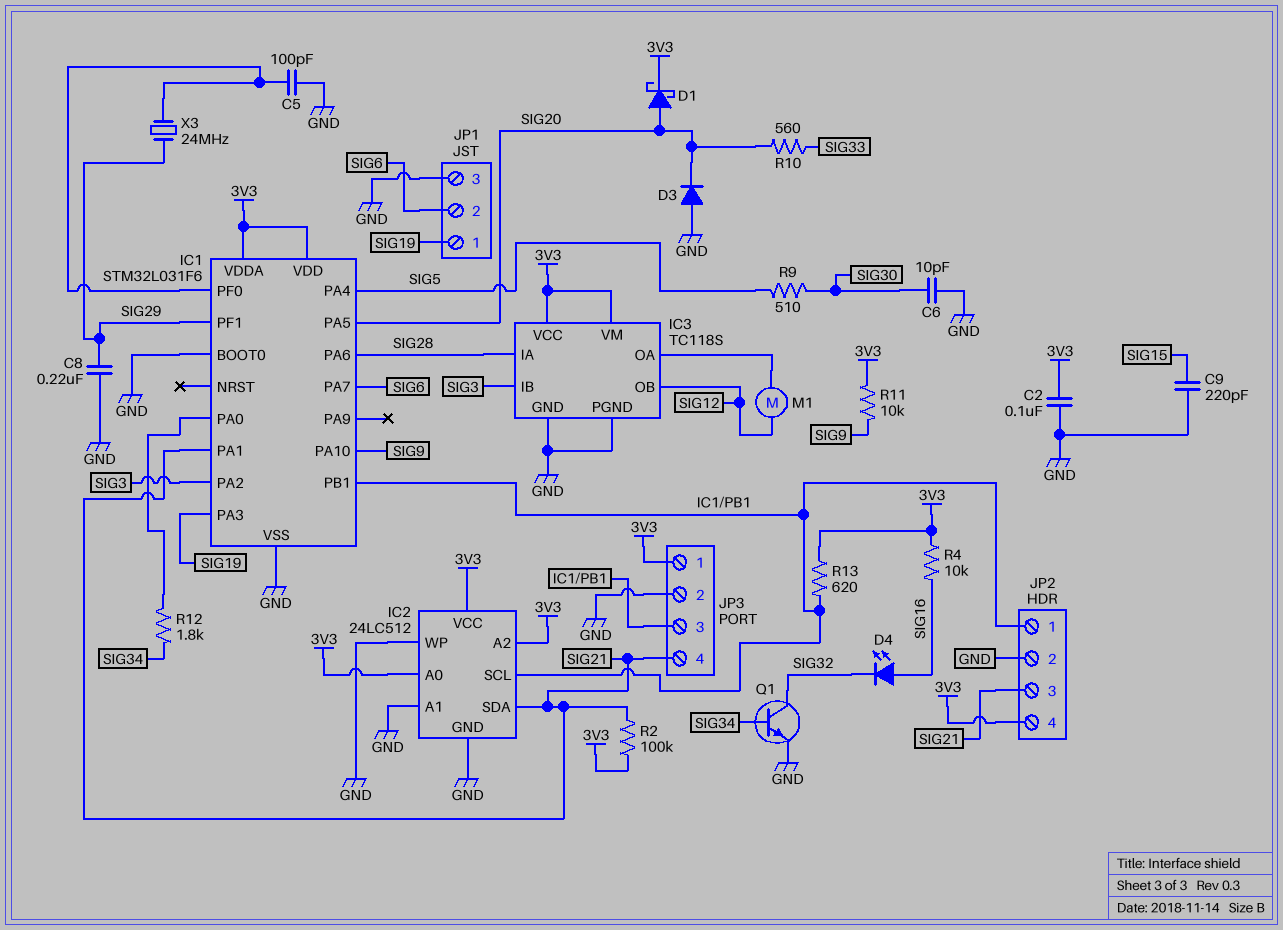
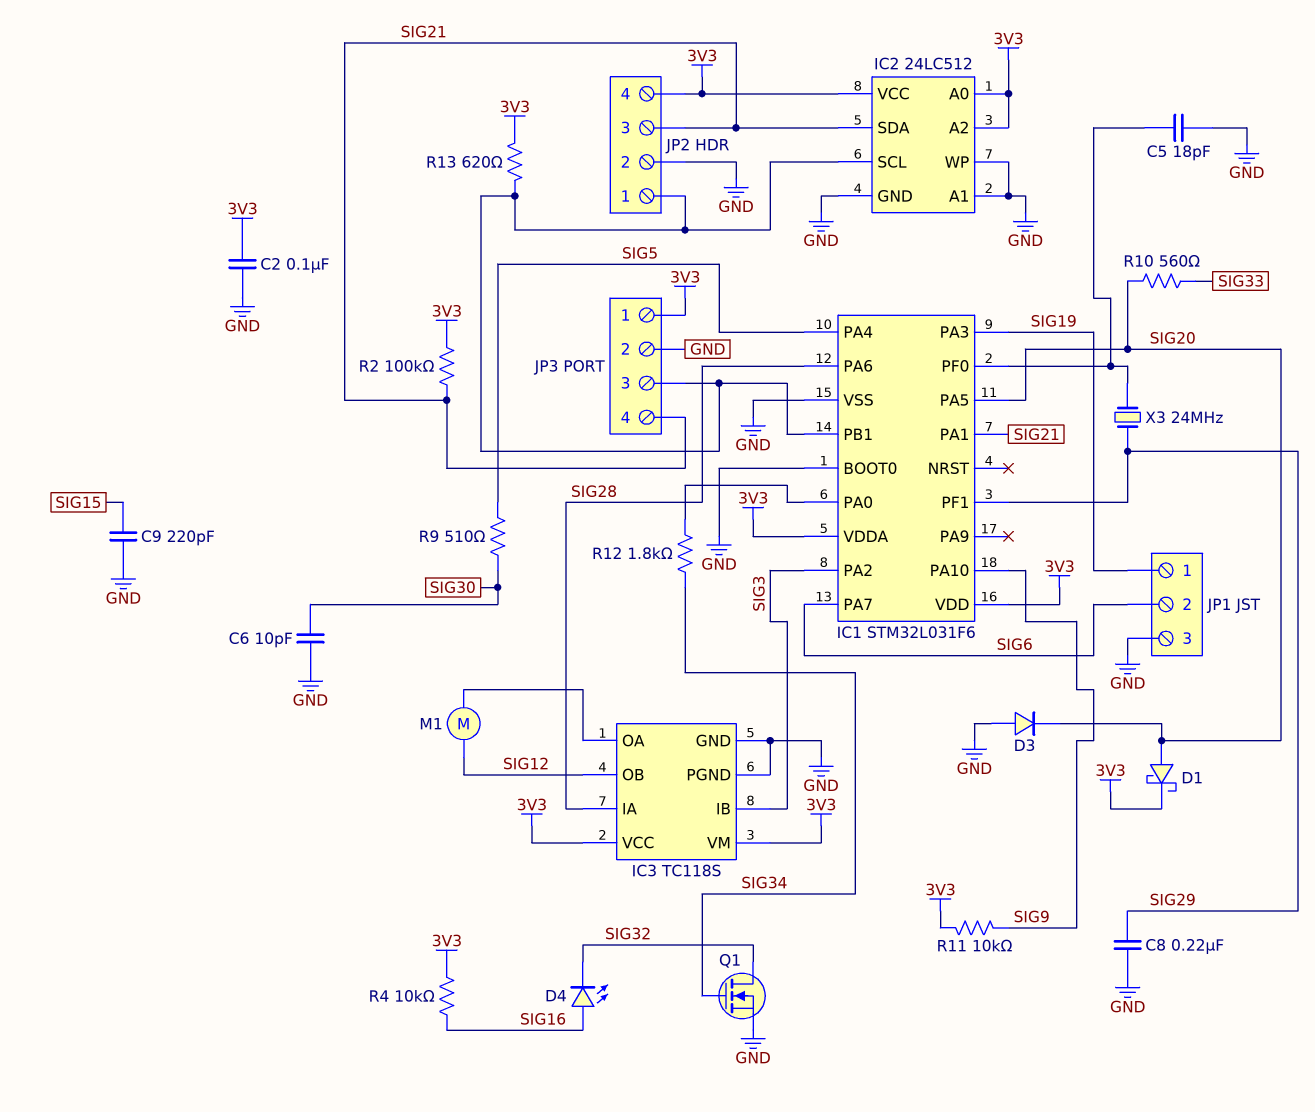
C5: 100pF (GND, IC1/PF0) -> 18pF (GND, IC1/PF0)
Q1: NPN (B SIG34, C SIG32, E GND) -> NMOS (G SIG34, D SIG32, S GND)

